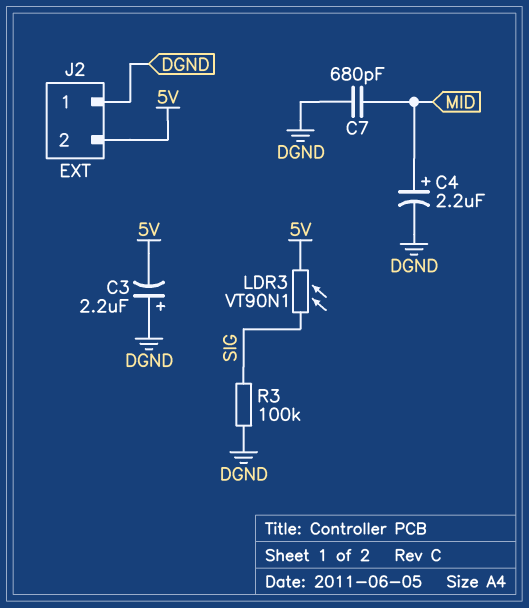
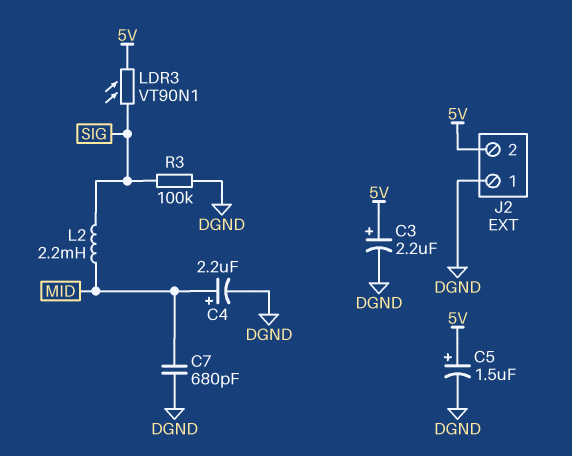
C3: 2.2uF (plus DGND, minus 5V) -> 2.2uF (plus 5V, minus DGND)
C5: none -> 1.5uF (plus 5V, minus DGND)
L2: none -> 2.2mH (MID, SIG)

